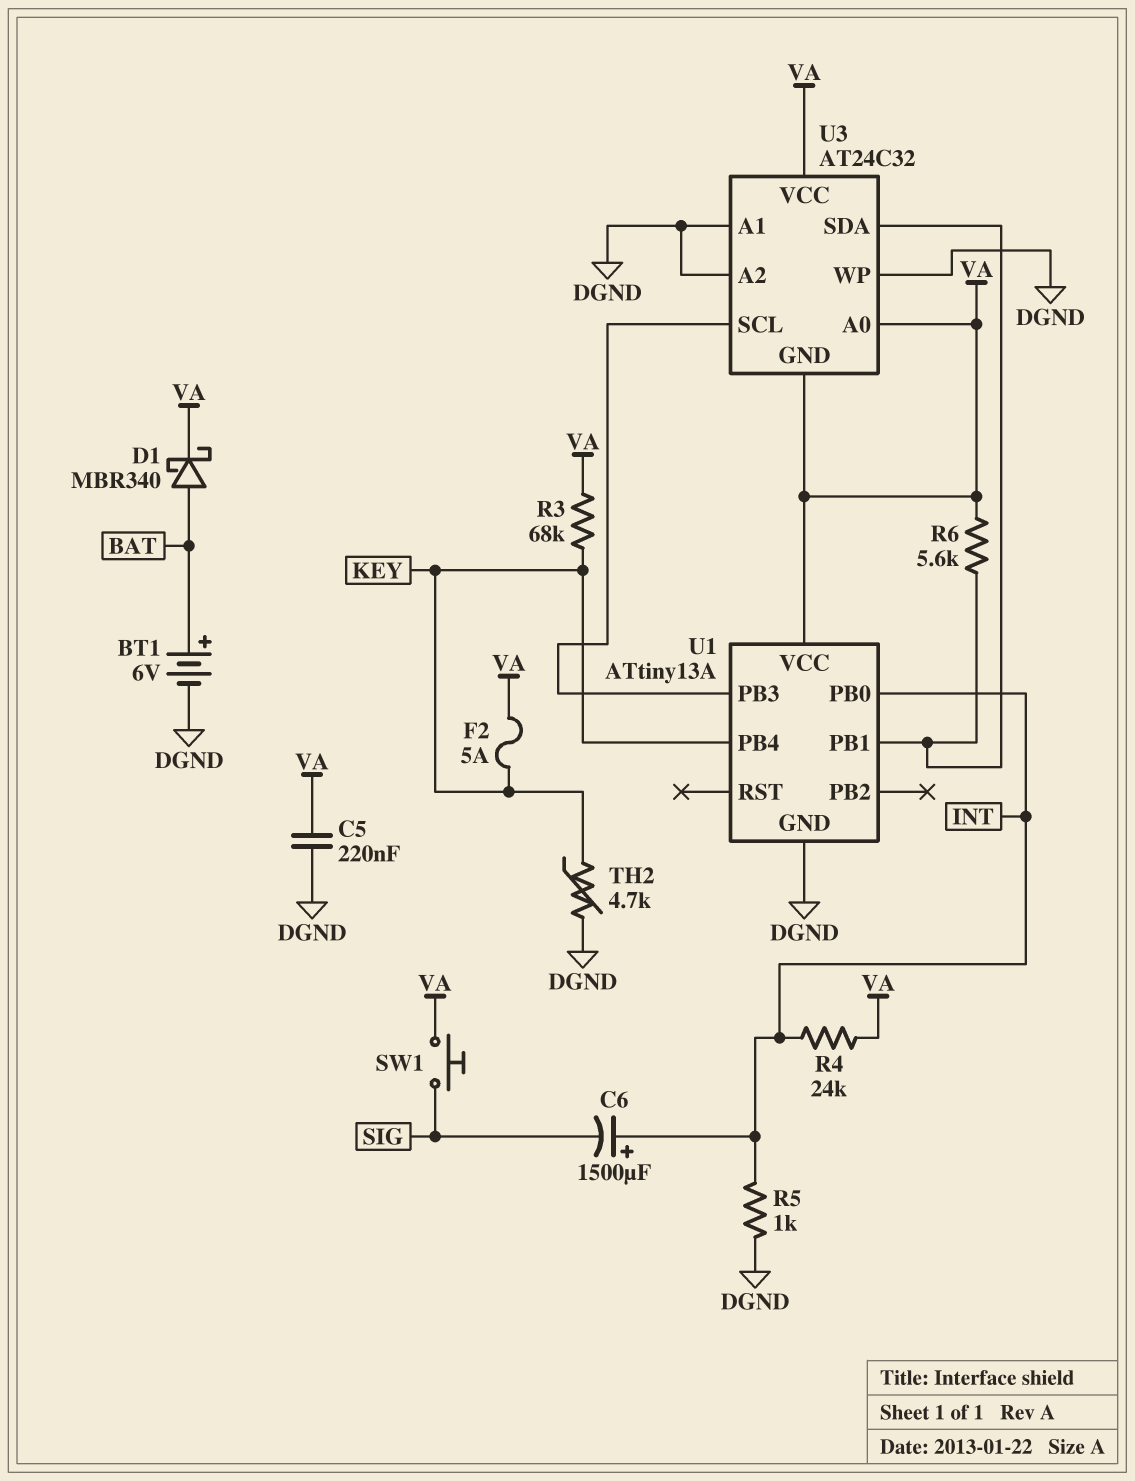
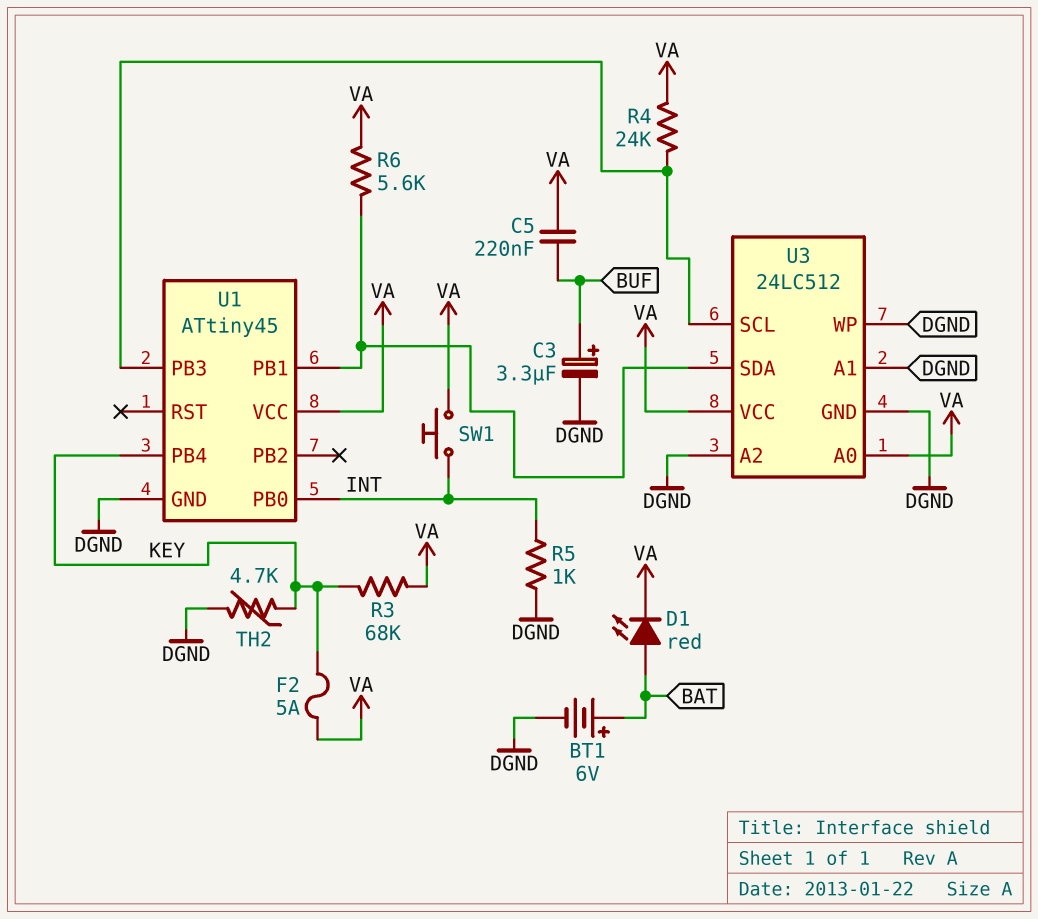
C3: none -> 3.3uF (plus BUF, minus DGND)
C5: 220nF (DGND, VA) -> 220nF (BUF, VA)
C6: 1500uF (plus INT, minus SIG) -> none
D1: schottky MBR340 (A BAT, K VA) -> LED red (A BAT, K VA)
R4: 24k (INT, VA) -> 24k (U1/PB3, VA)
SW1: button (SIG, VA) -> button (INT, VA)
U1: ATtiny13A -> ATtiny45
U3: AT24C32 -> 24LC512
U3 pin GND: VA -> DGND

